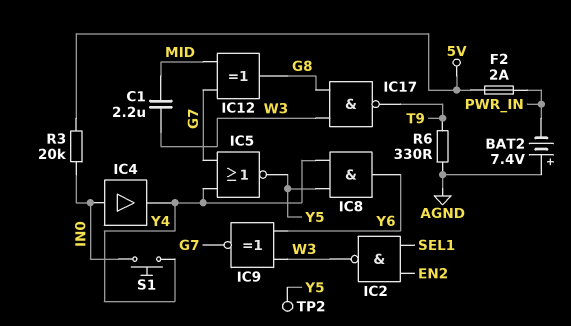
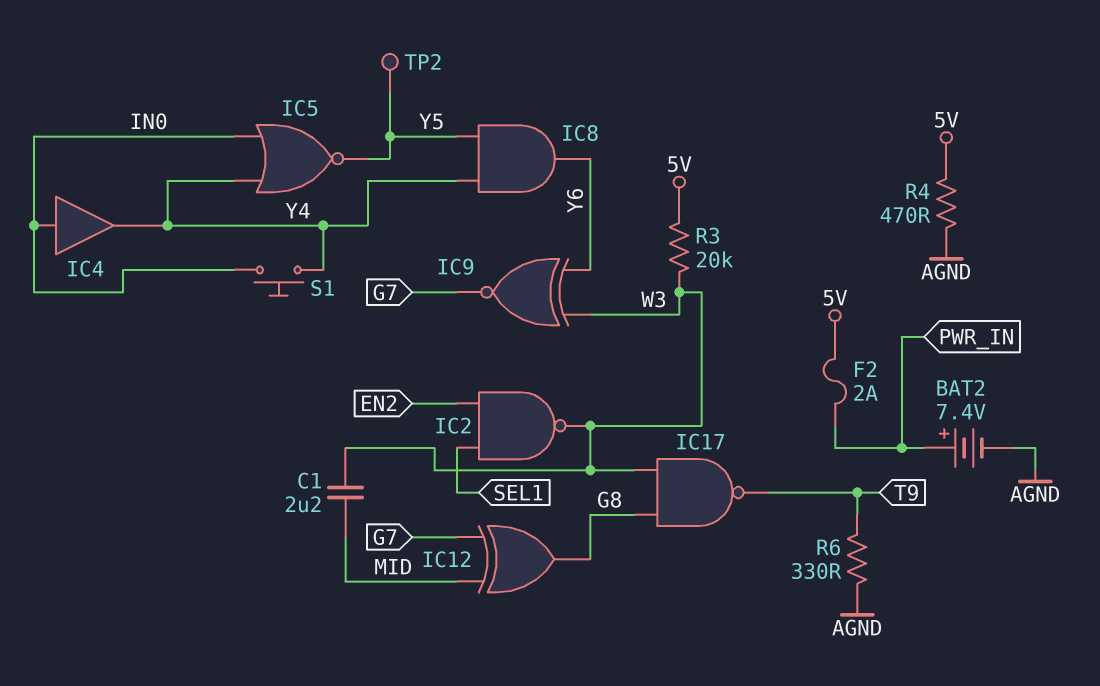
BAT2: 7.4V (plus AGND, minus PWR_IN) -> 7.4V (plus PWR_IN, minus AGND)
IC5: NOR (in G7, in Y4, out Y5) -> NOR (in IN0, in Y4, out Y5)
R3: 20k (5V, IN0) -> 20k (5V, W3)
R4: none -> 470 (5V, AGND)

